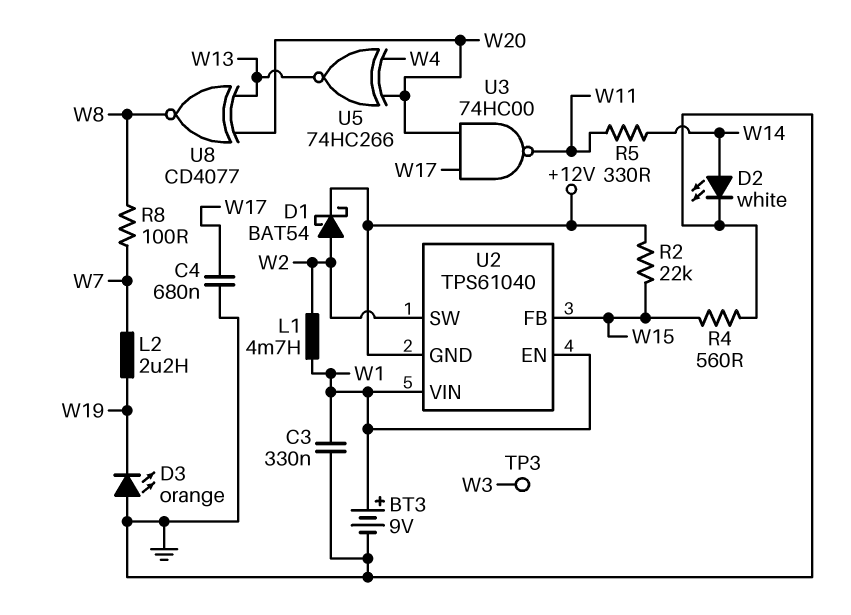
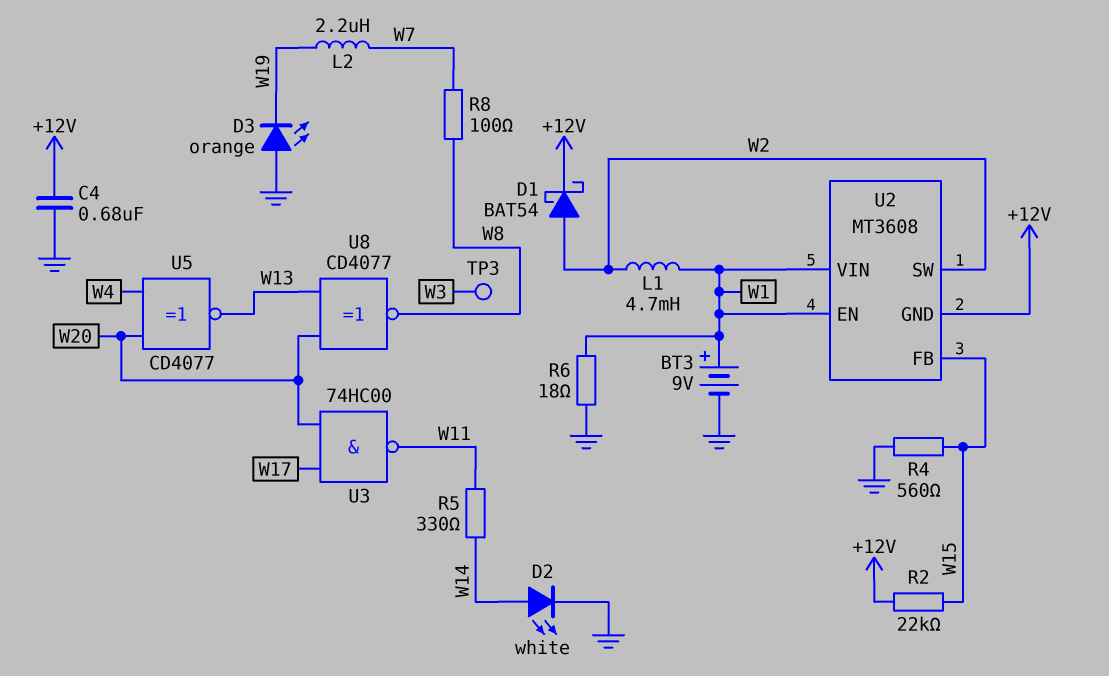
C3: 330nF (GND, W1) -> none
C4: 680nF (GND, W17) -> 680nF (+12V, GND)
R6: none -> 18 (GND, W1)
U2: TPS61040 -> MT3608
U5: XNOR 74HC266 (in W4, in W20, out W13) -> XNOR CD4077 (in W4, in W20, out W13)

